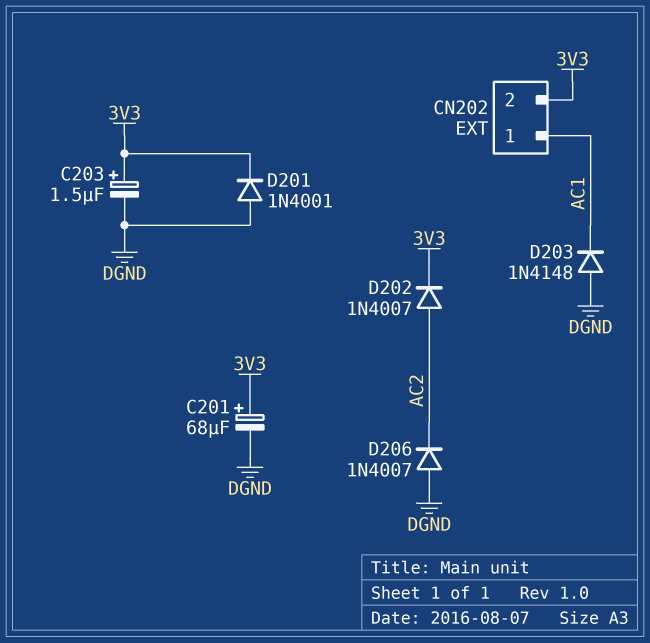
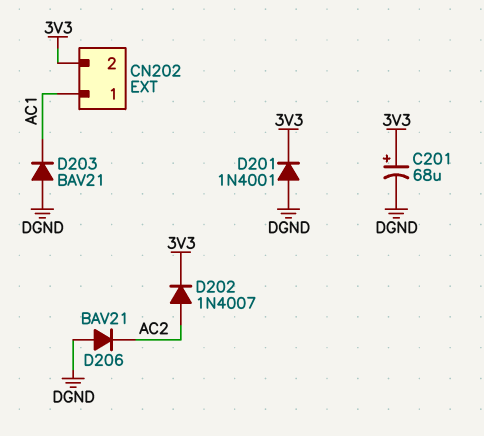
C203: 1.5uF (plus 3V3, minus DGND) -> none
D203: diode 1N4148 (A DGND, K AC1) -> diode BAV21 (A DGND, K AC1)
D206: diode 1N4007 (A DGND, K AC2) -> diode BAV21 (A DGND, K AC2)

